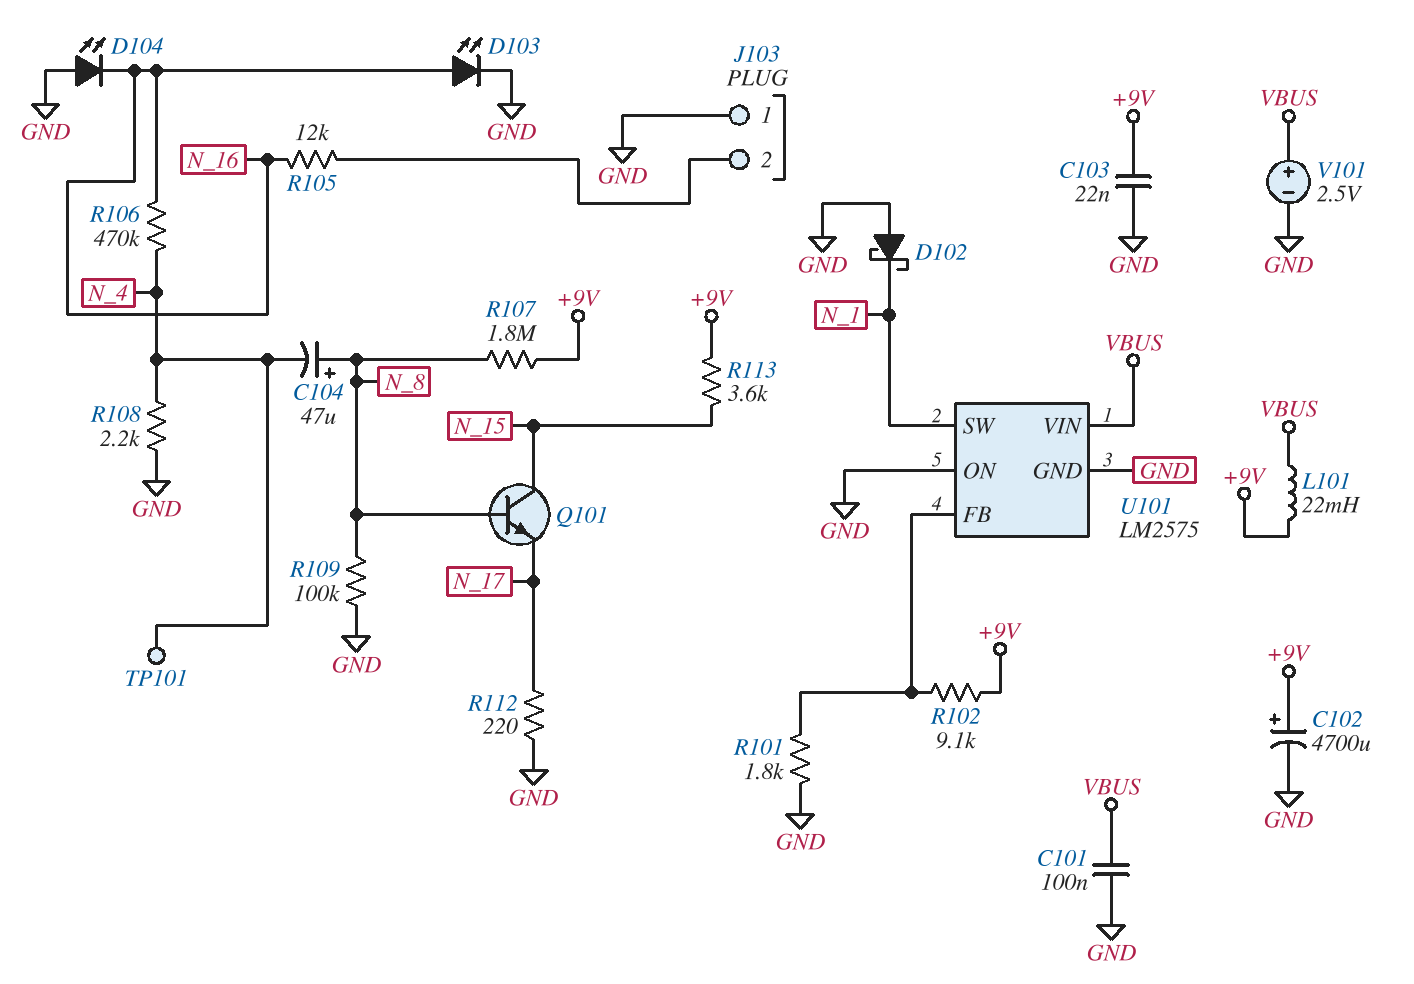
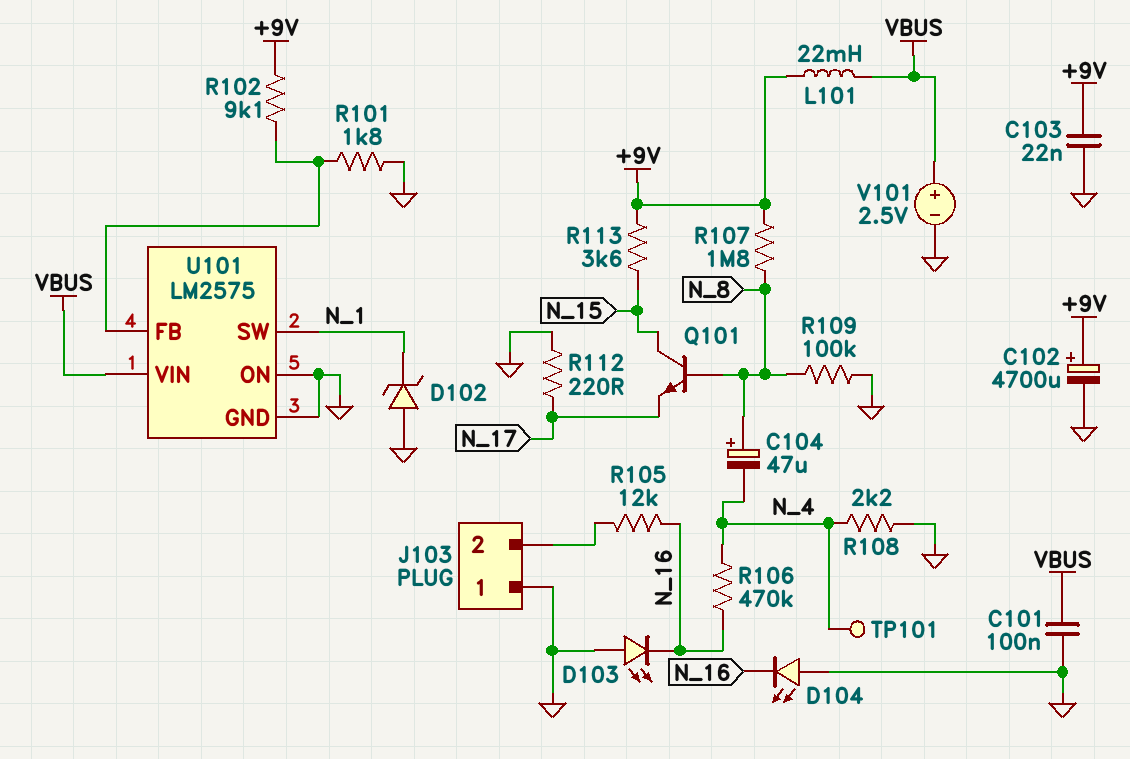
D102: schottky (A GND, K N_1) -> zener (A GND, K N_1)
D103: LED (A N_16, K GND) -> LED (A GND, K N_16)

